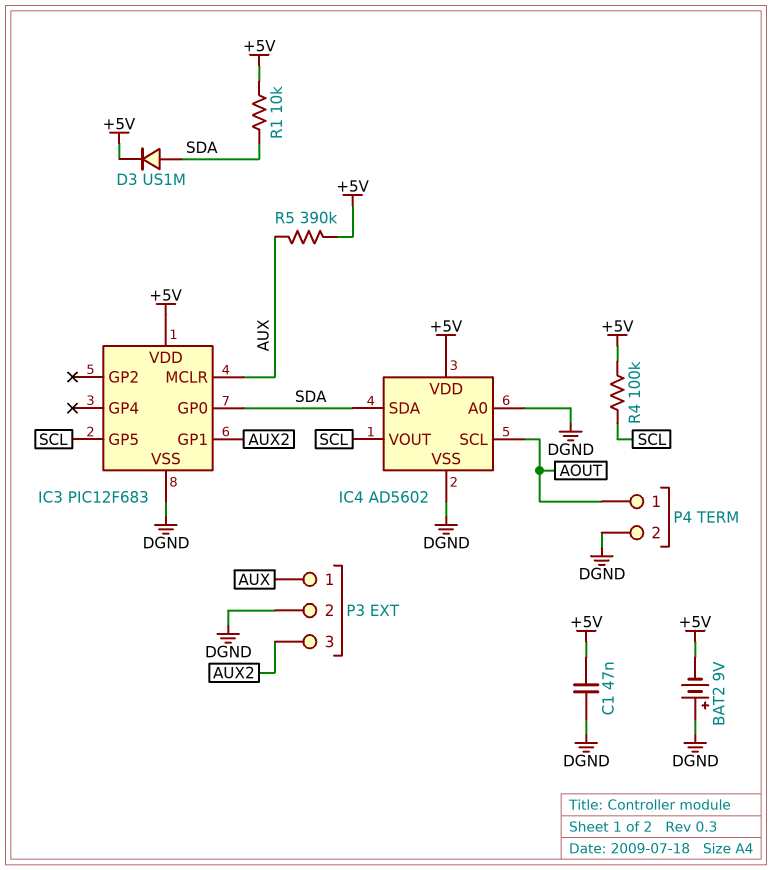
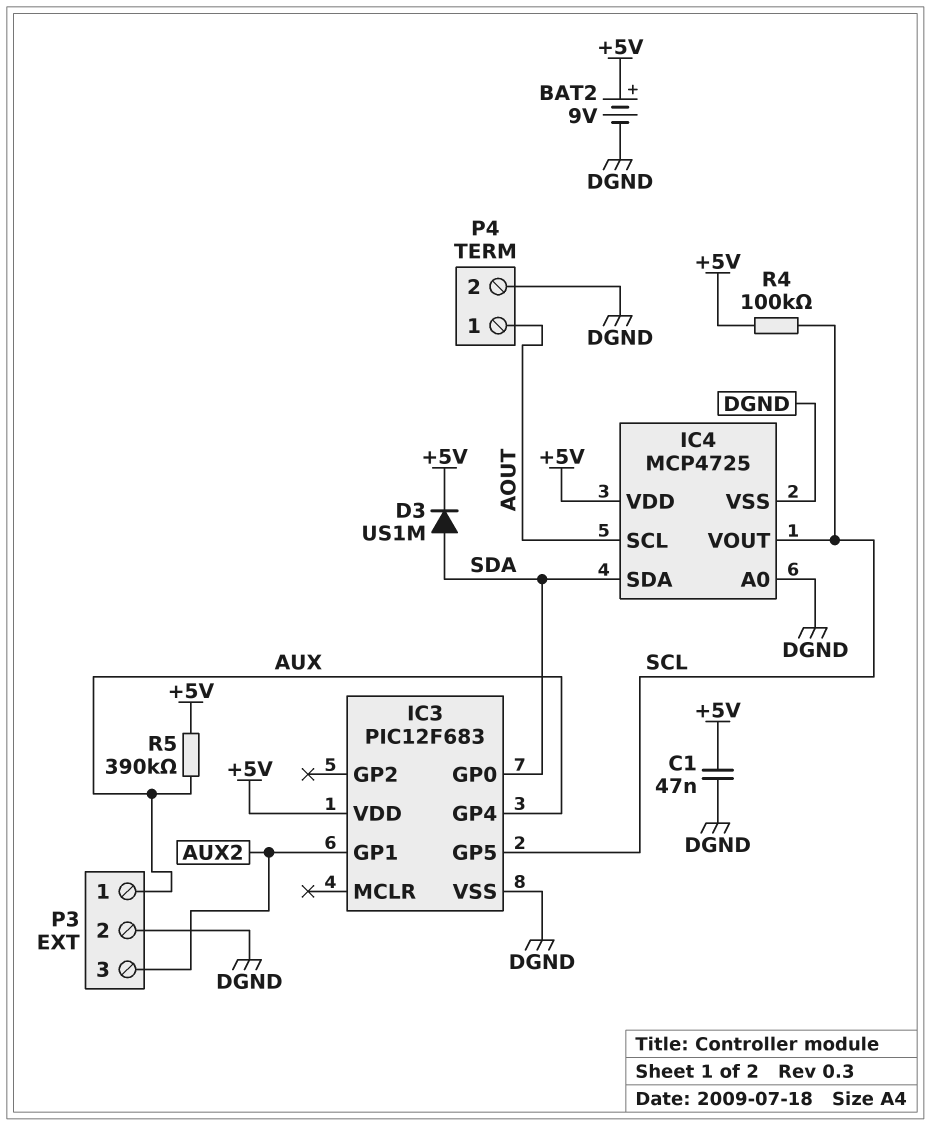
BAT2: 9V (plus DGND, minus +5V) -> 9V (plus +5V, minus DGND)
IC3 pin GP4: none -> AUX
IC3 pin MCLR: AUX -> none
IC4: AD5602 -> MCP4725
R1: 10k (+5V, SDA) -> none

